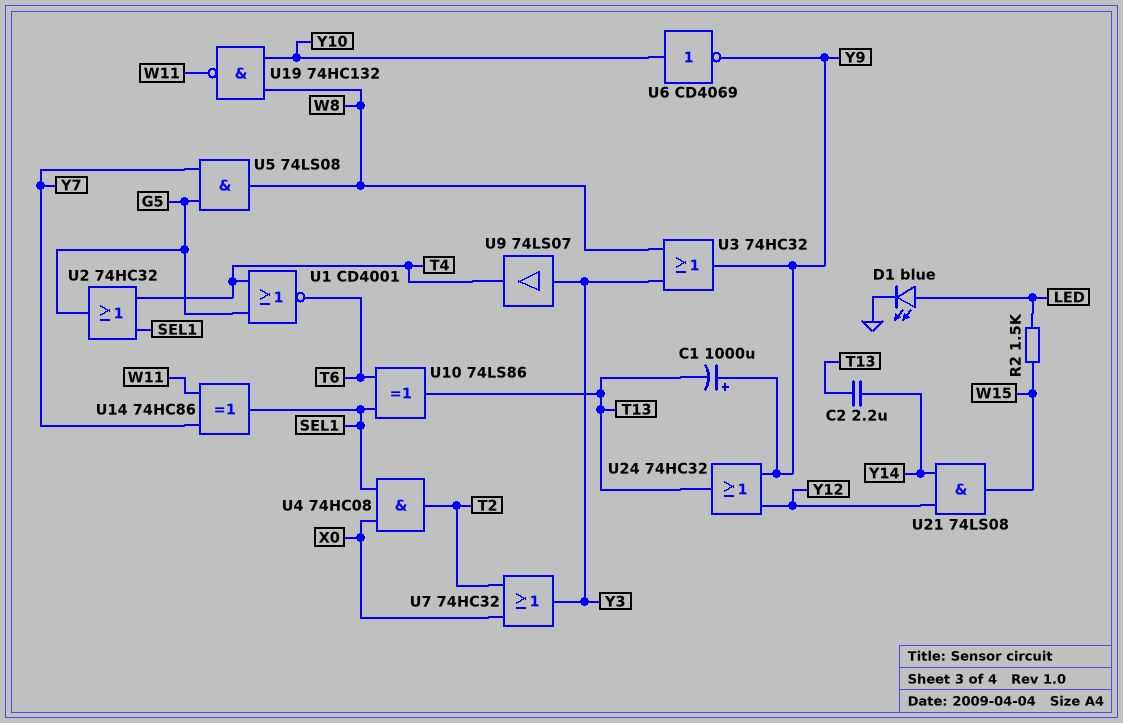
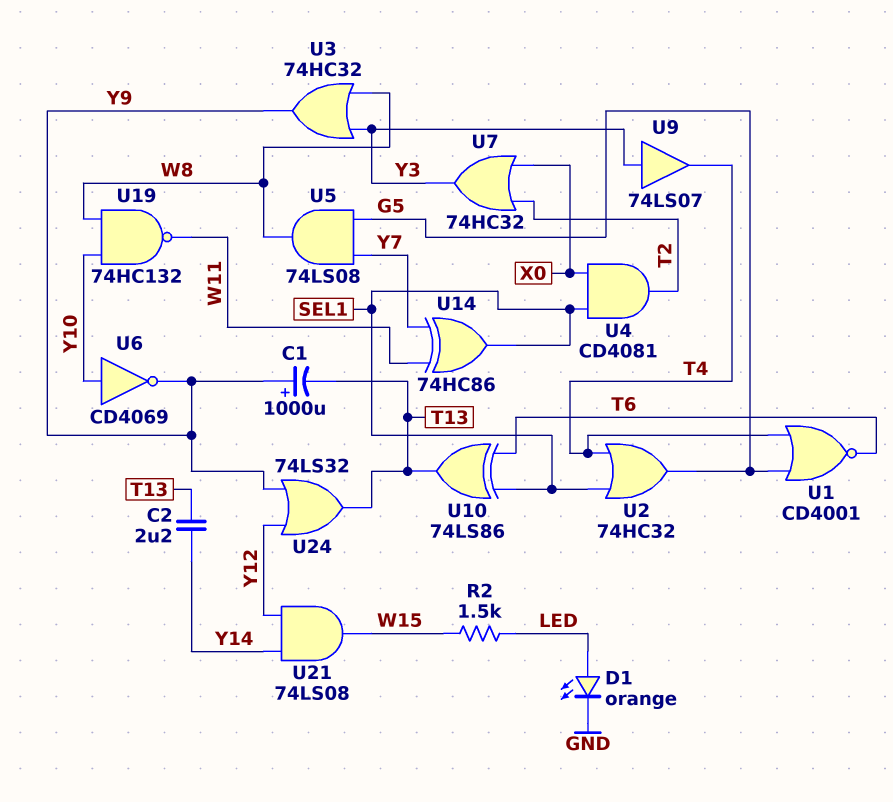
D1: LED blue (A LED, K GND) -> LED orange (A LED, K GND)
U4: AND 74HC08 (in SEL1, in X0, out T2) -> AND CD4081 (in SEL1, in X0, out T2)
U24: OR 74HC32 (in Y9, in Y12, out T13) -> OR 74LS32 (in Y9, in Y12, out T13)

